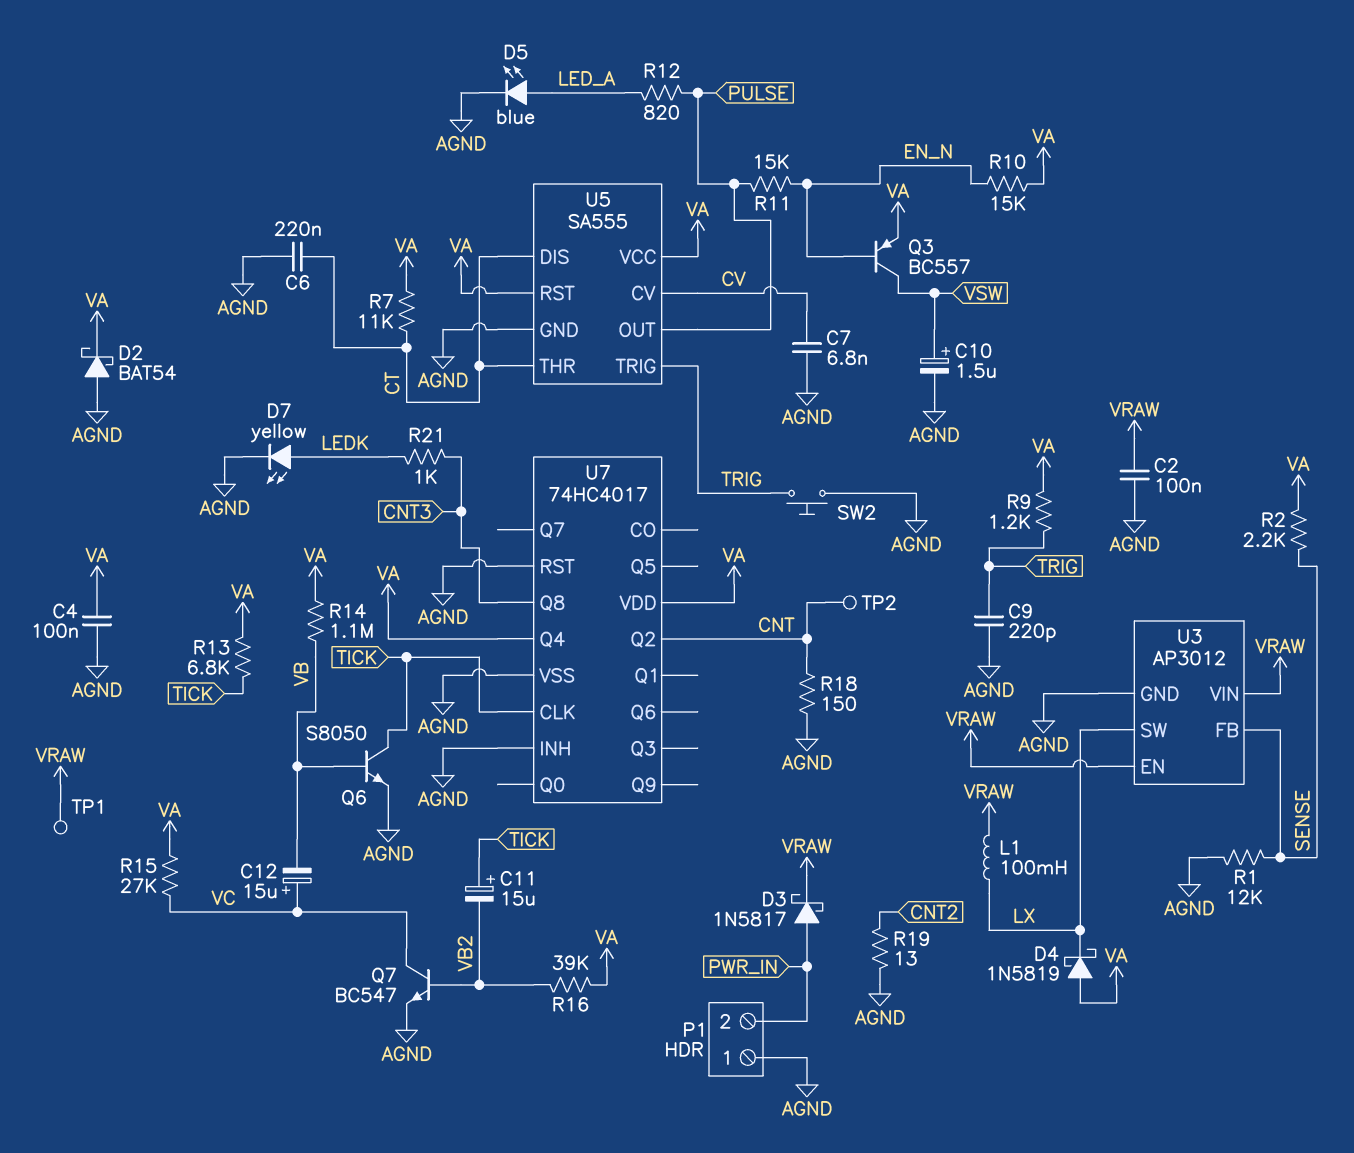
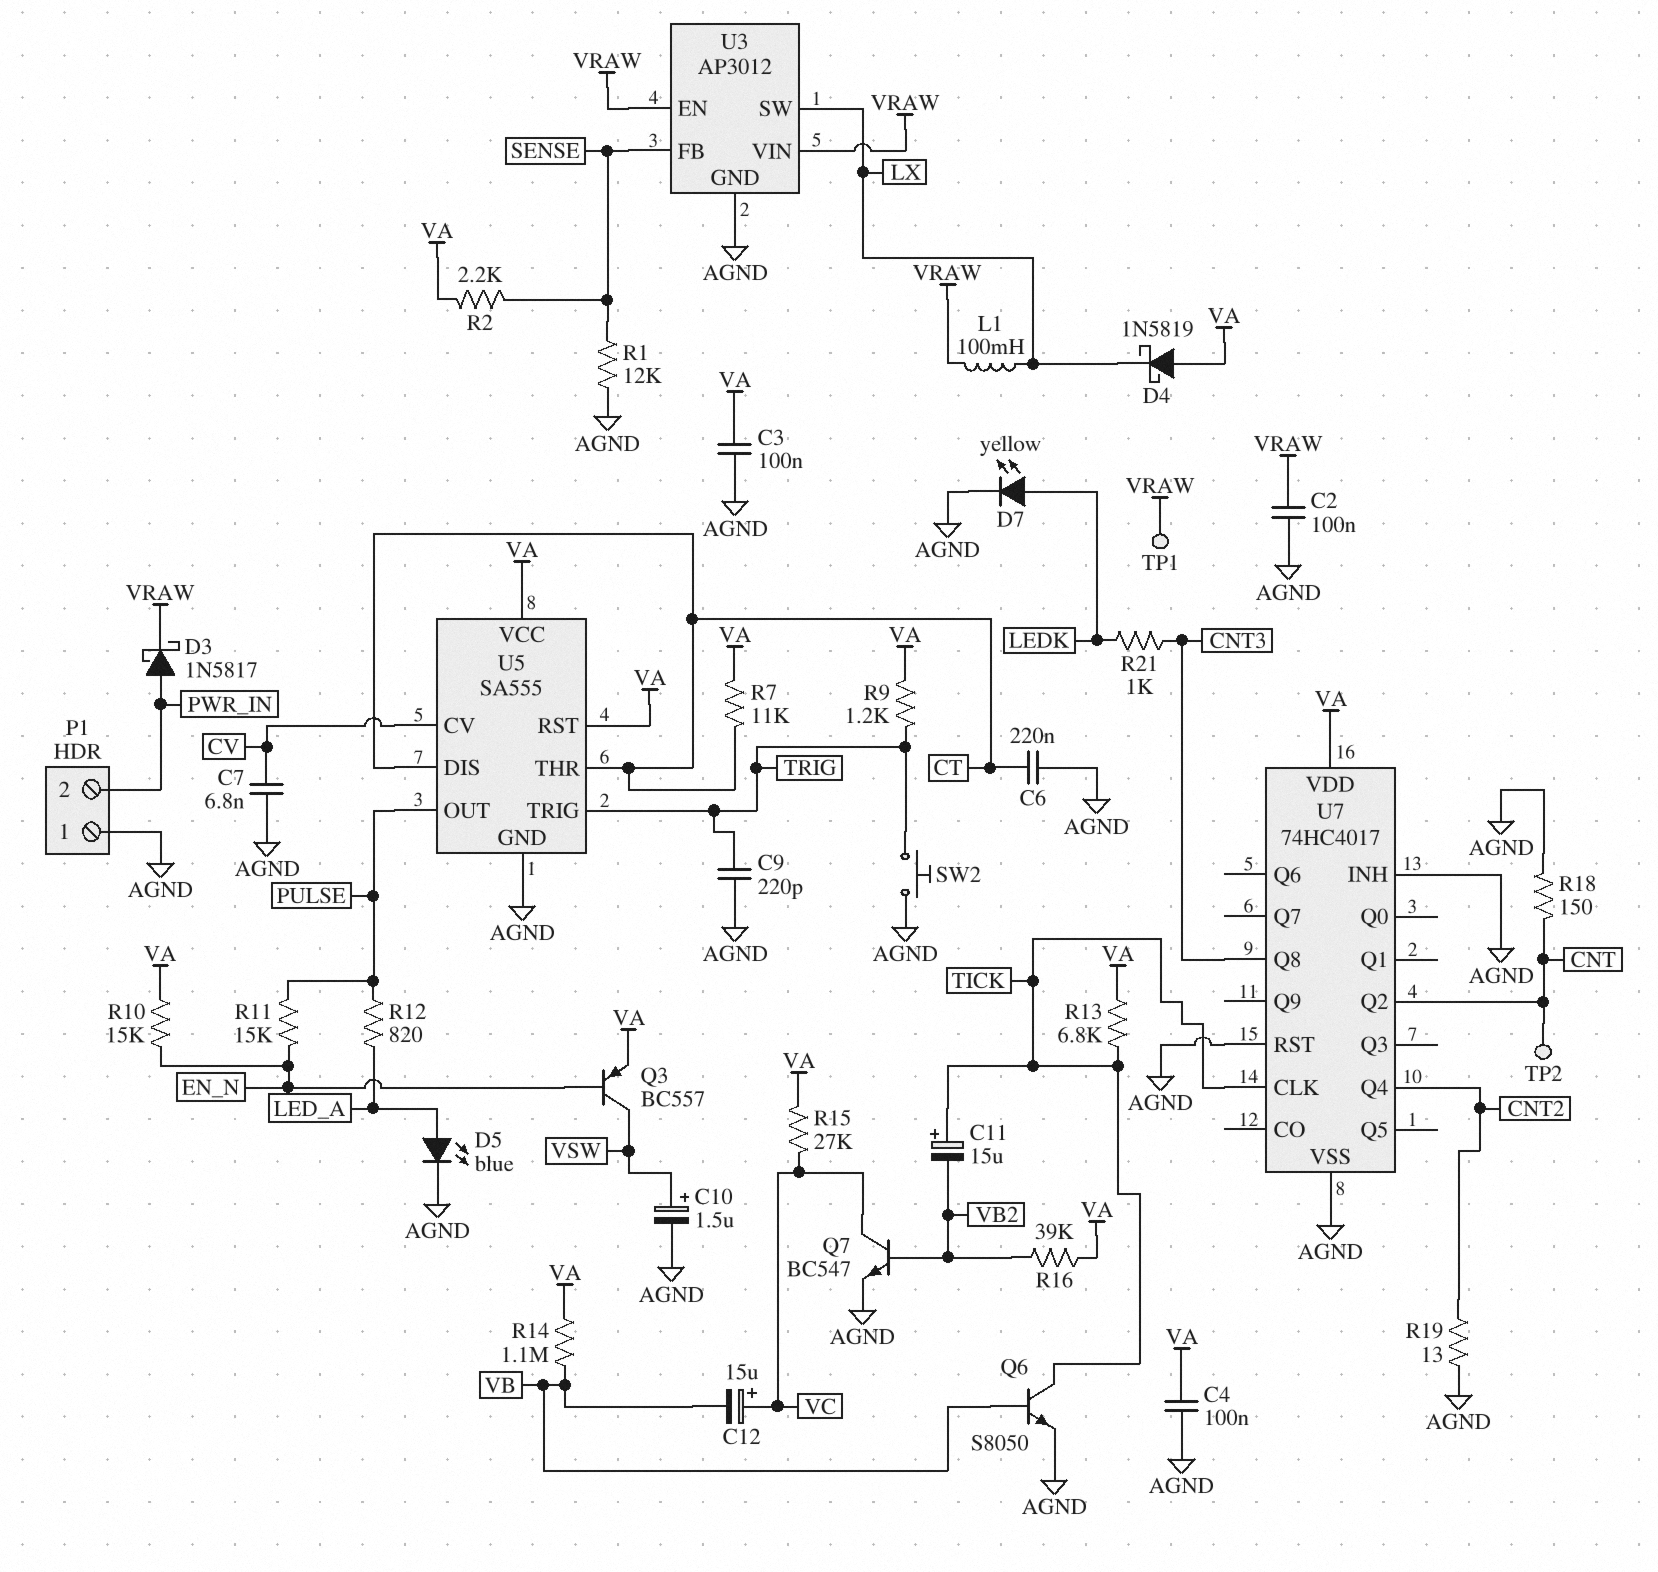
C3: none -> 100nF (AGND, VA)
D2: schottky BAT54 (A AGND, K VA) -> none
U7 pin Q4: VA -> CNT2

